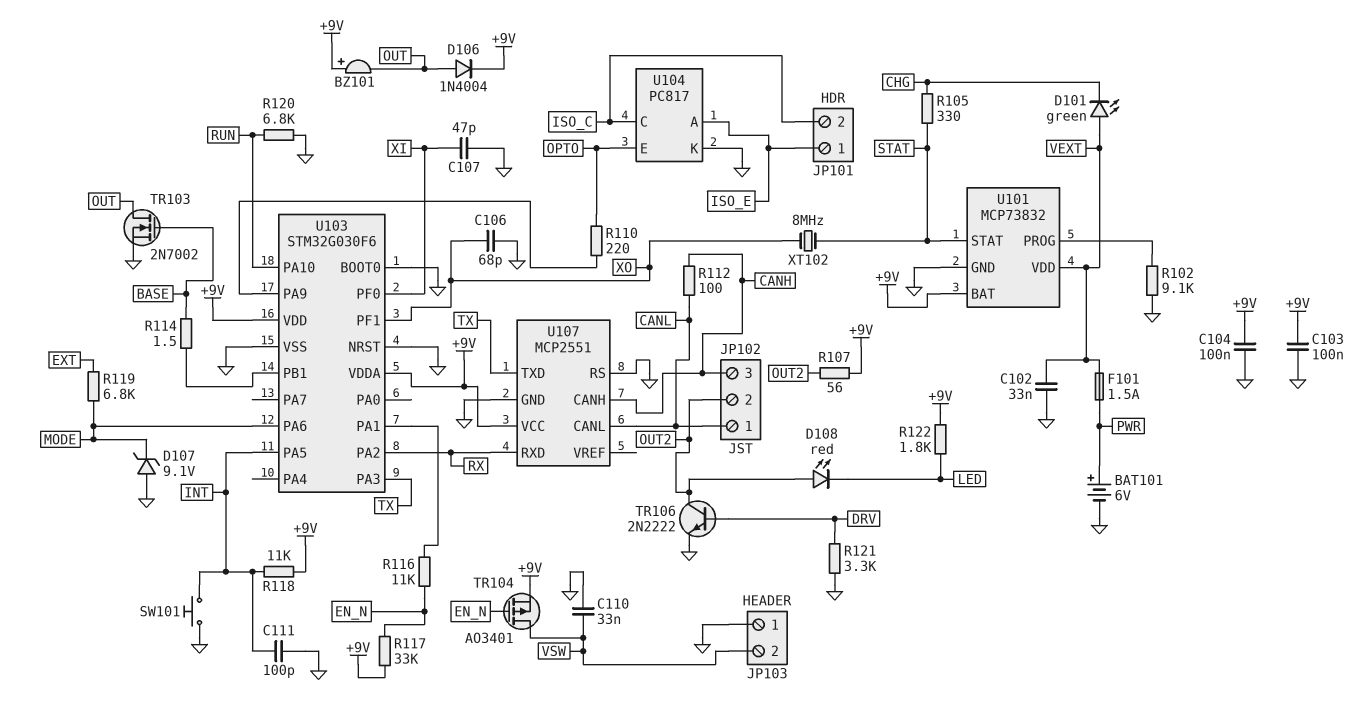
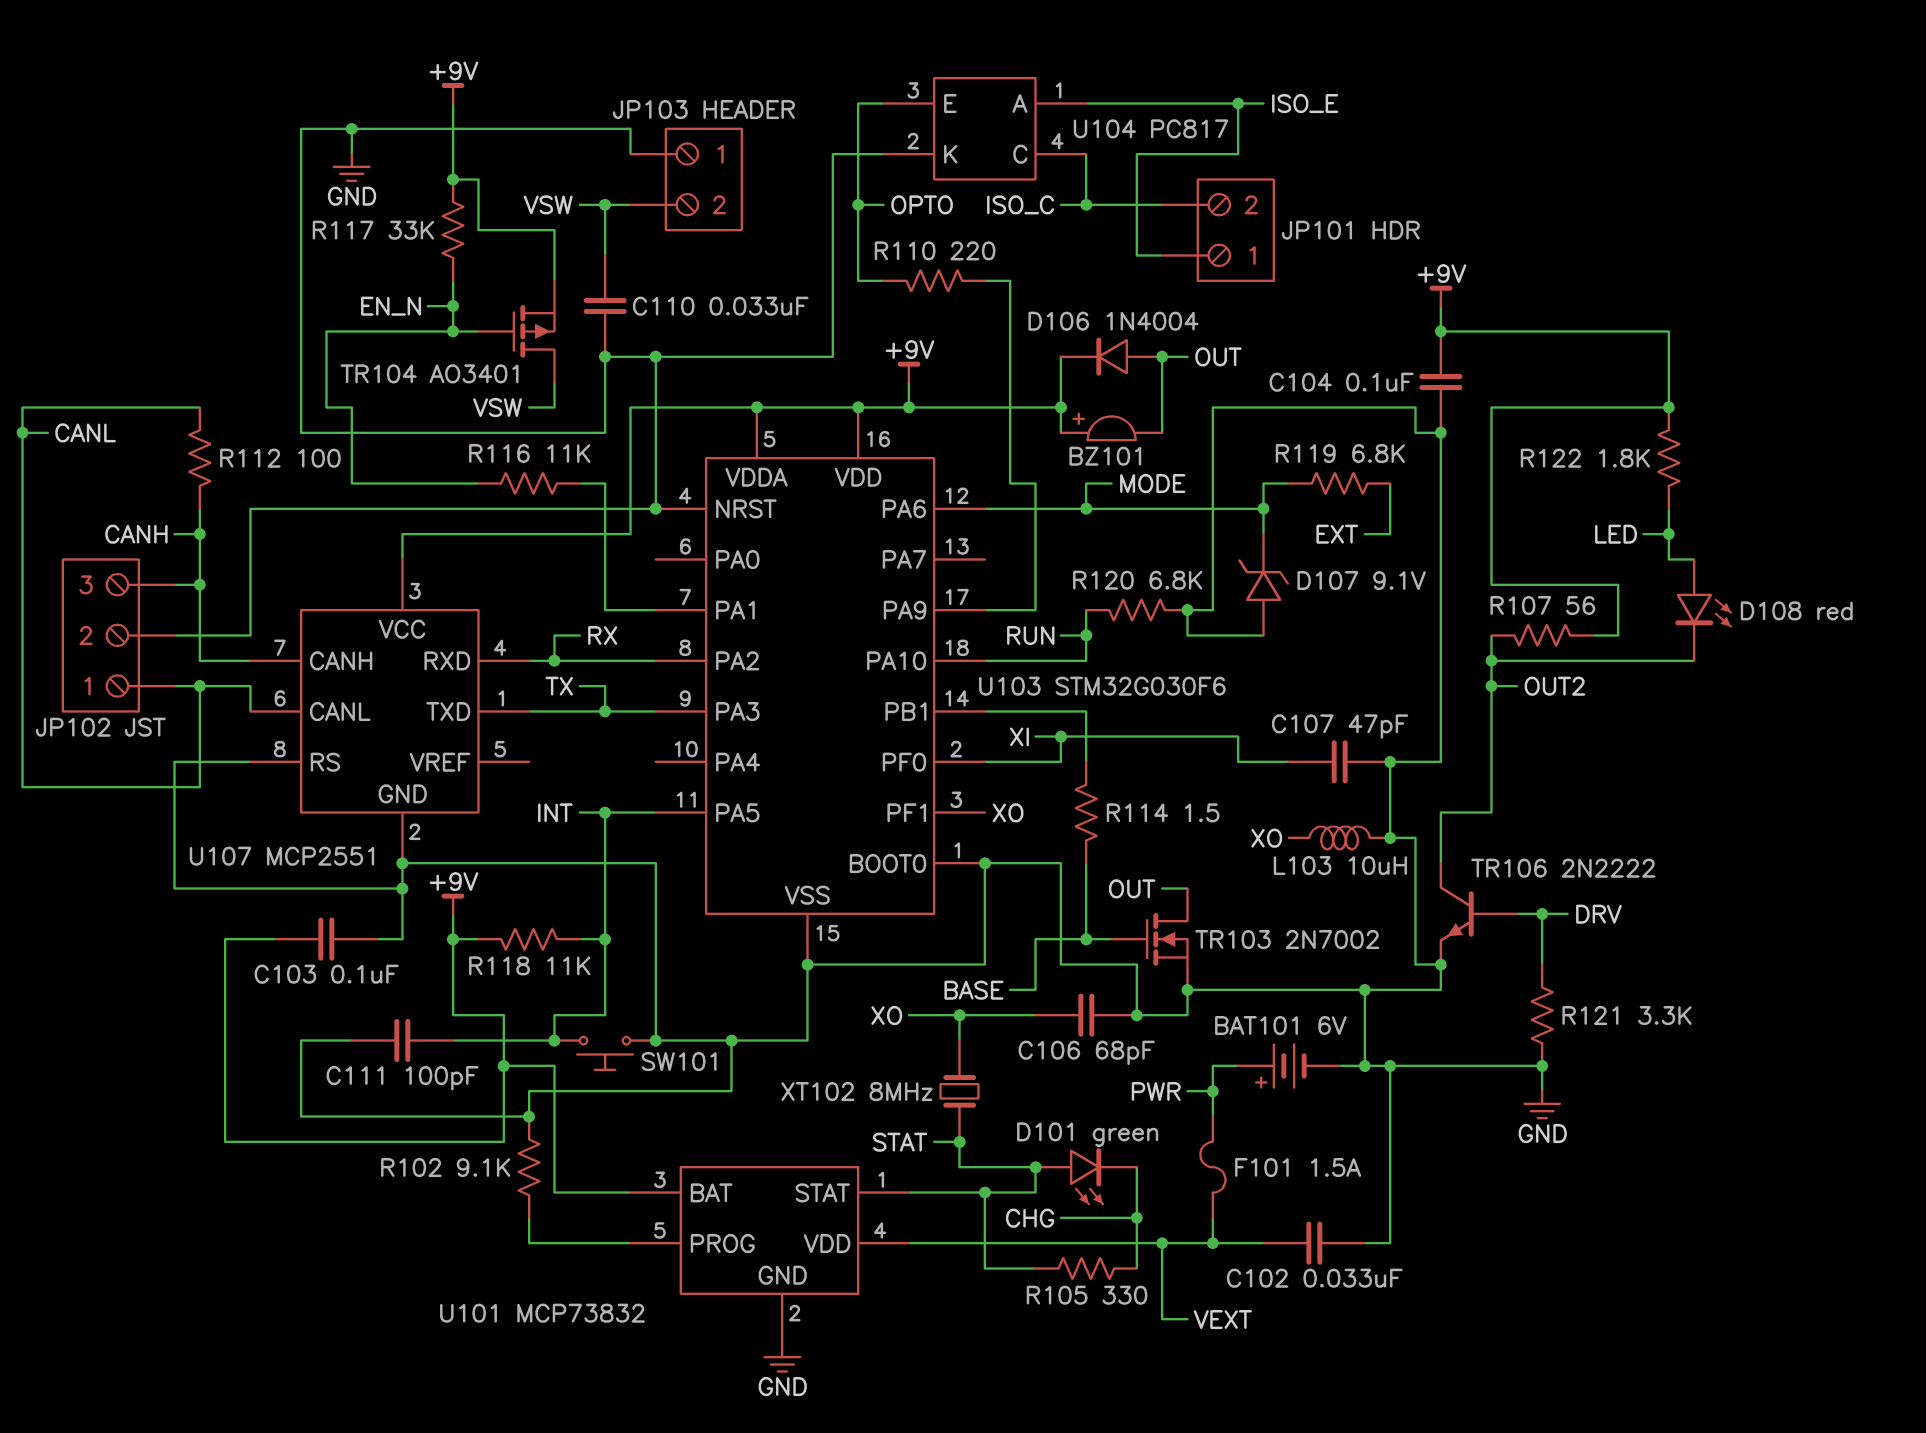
D101: LED green (A VEXT, K CHG) -> LED green (A STAT, K CHG)
D108: LED red (A OUT2, K LED) -> LED red (A LED, K OUT2)
JP102 pin 2: OUT2 -> GND
L103: none -> 10uH (GND, XO)

